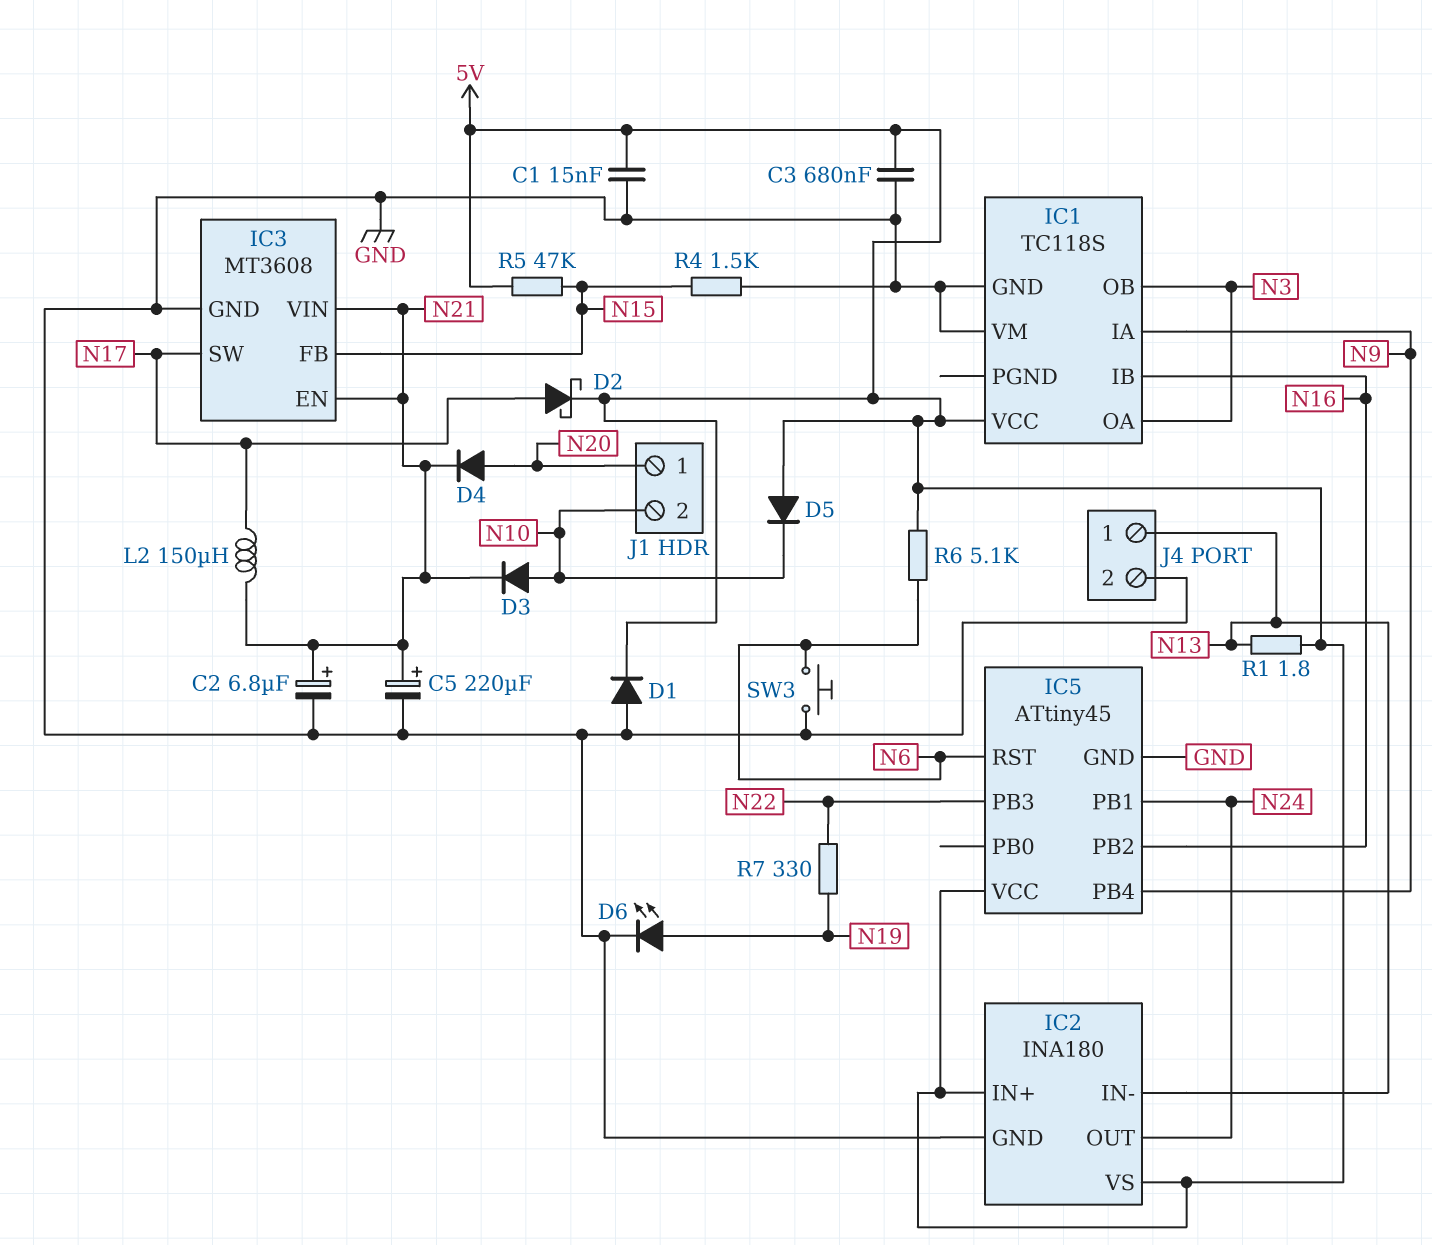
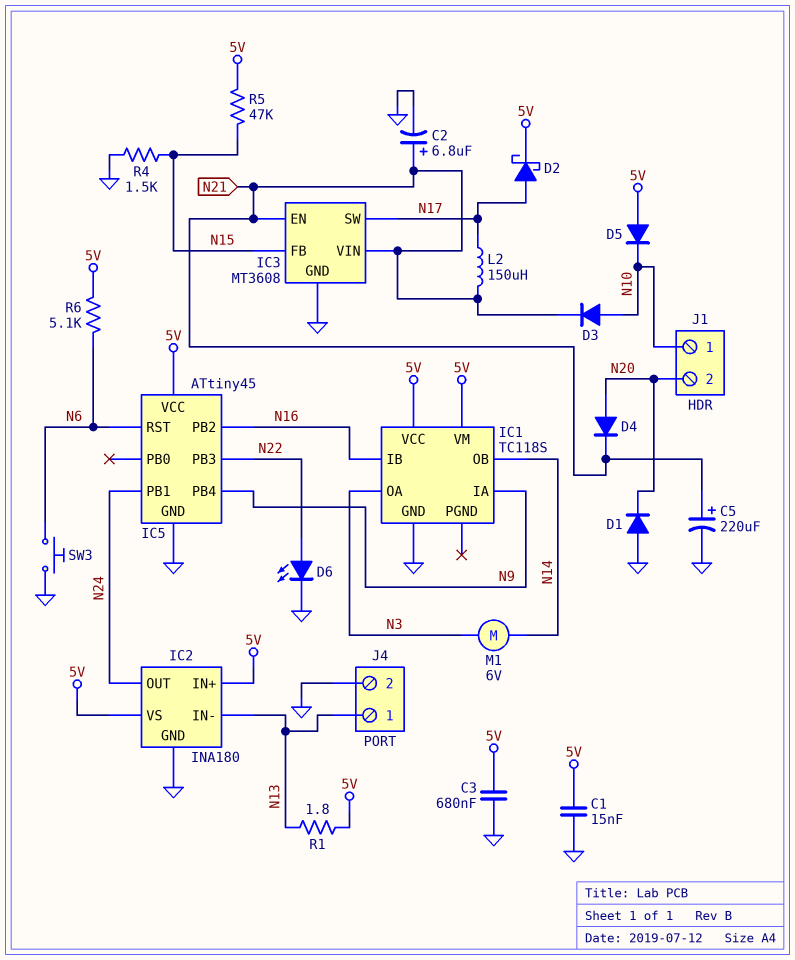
D1: diode (A GND, K 5V) -> diode (A GND, K N20)
D6: LED (A N19, K GND) -> LED (A N22, K GND)
IC1 pin OB: N3 -> N14
IC1 pin VM: GND -> 5V
J1 pin 1: N20 -> N10
J1 pin 2: N10 -> N20
M1: none -> motor 6V (N3, N14)
R7: 330 (N19, N22) -> none

